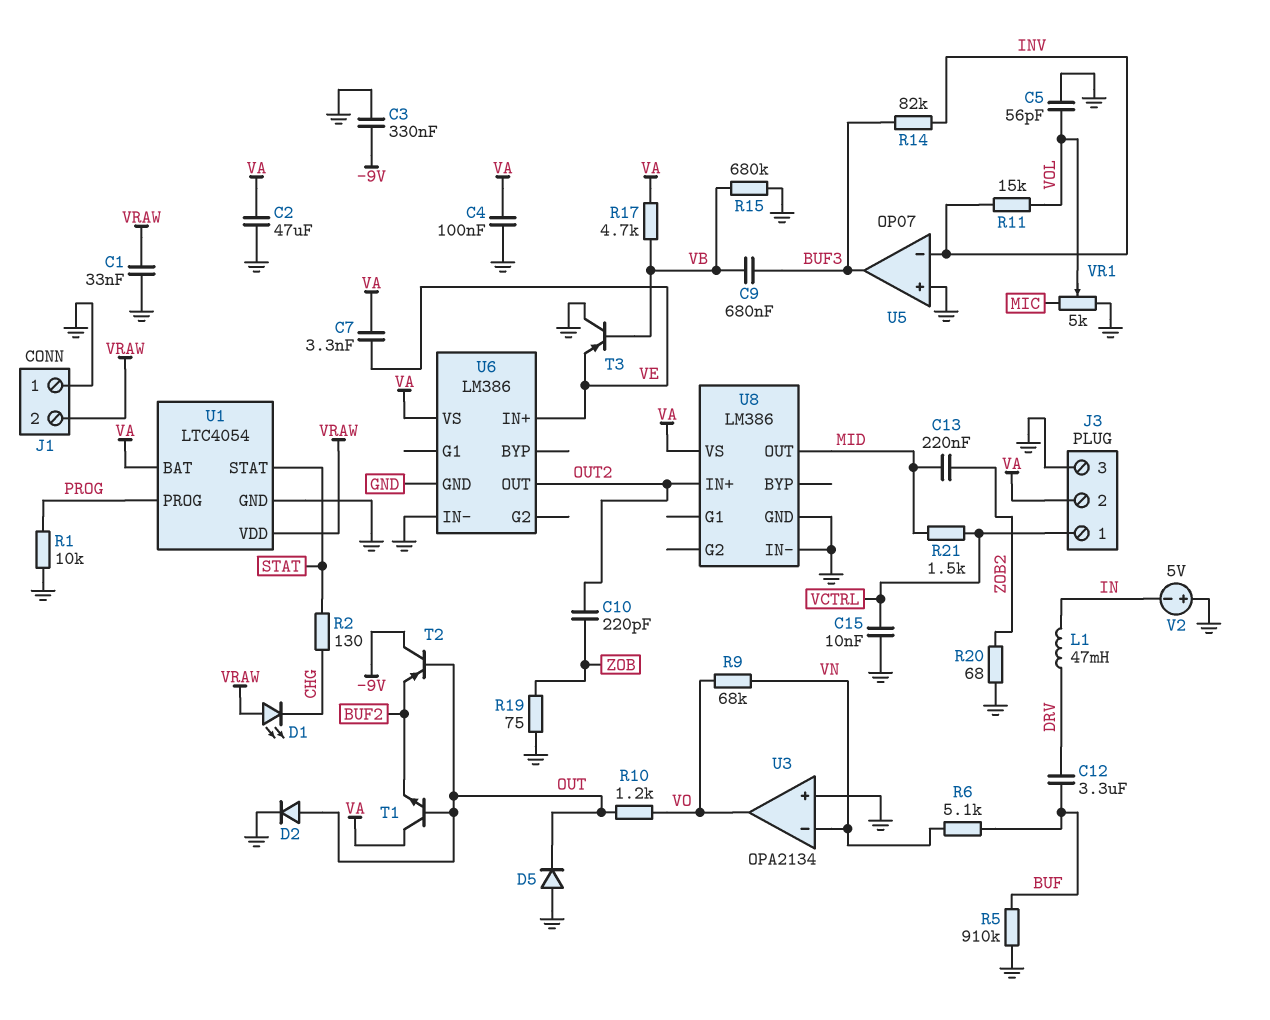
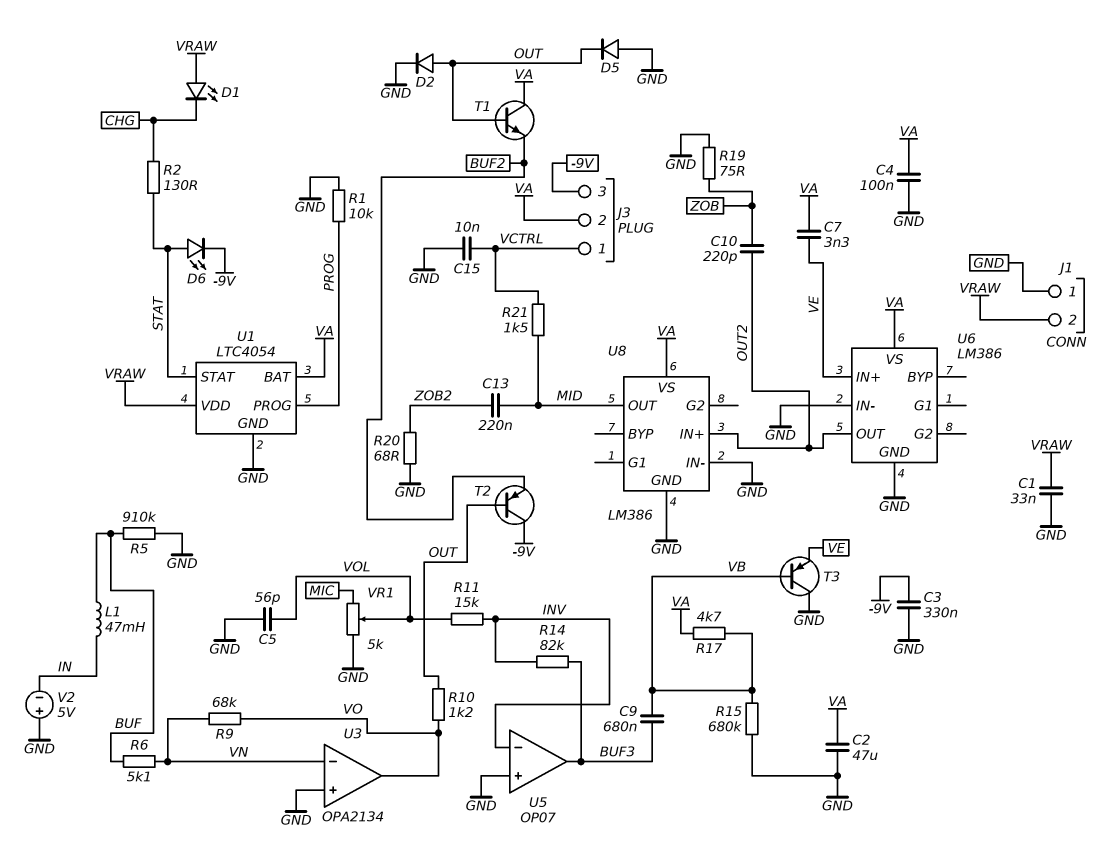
C12: 3.3uF (BUF, DRV) -> none
D6: none -> LED (A STAT, K -9V)
J3 pin 3: GND -> -9V
L1: 47mH (DRV, IN) -> 47mH (BUF, IN)

